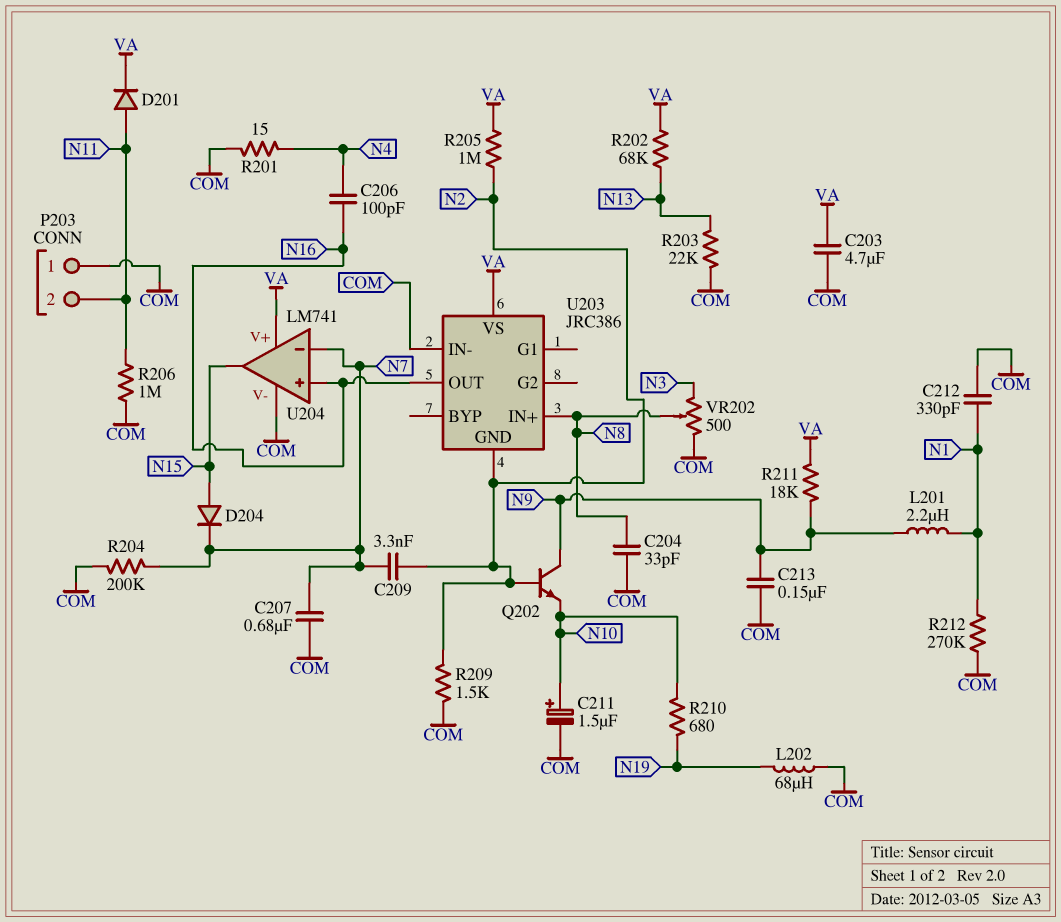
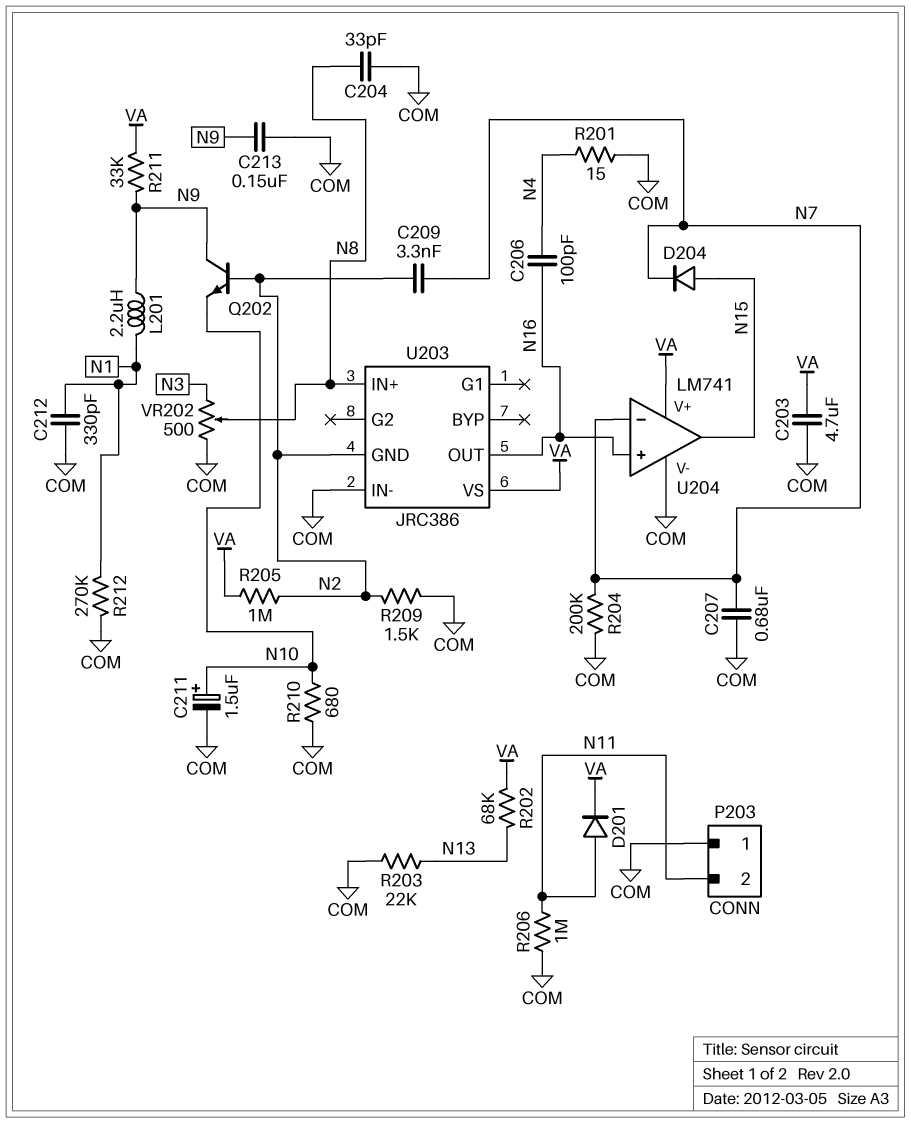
L202: 68uH (COM, N19) -> none
R210: 680 (N10, N19) -> 680 (COM, N10)
R211: 18k (N9, VA) -> 33k (N9, VA)

